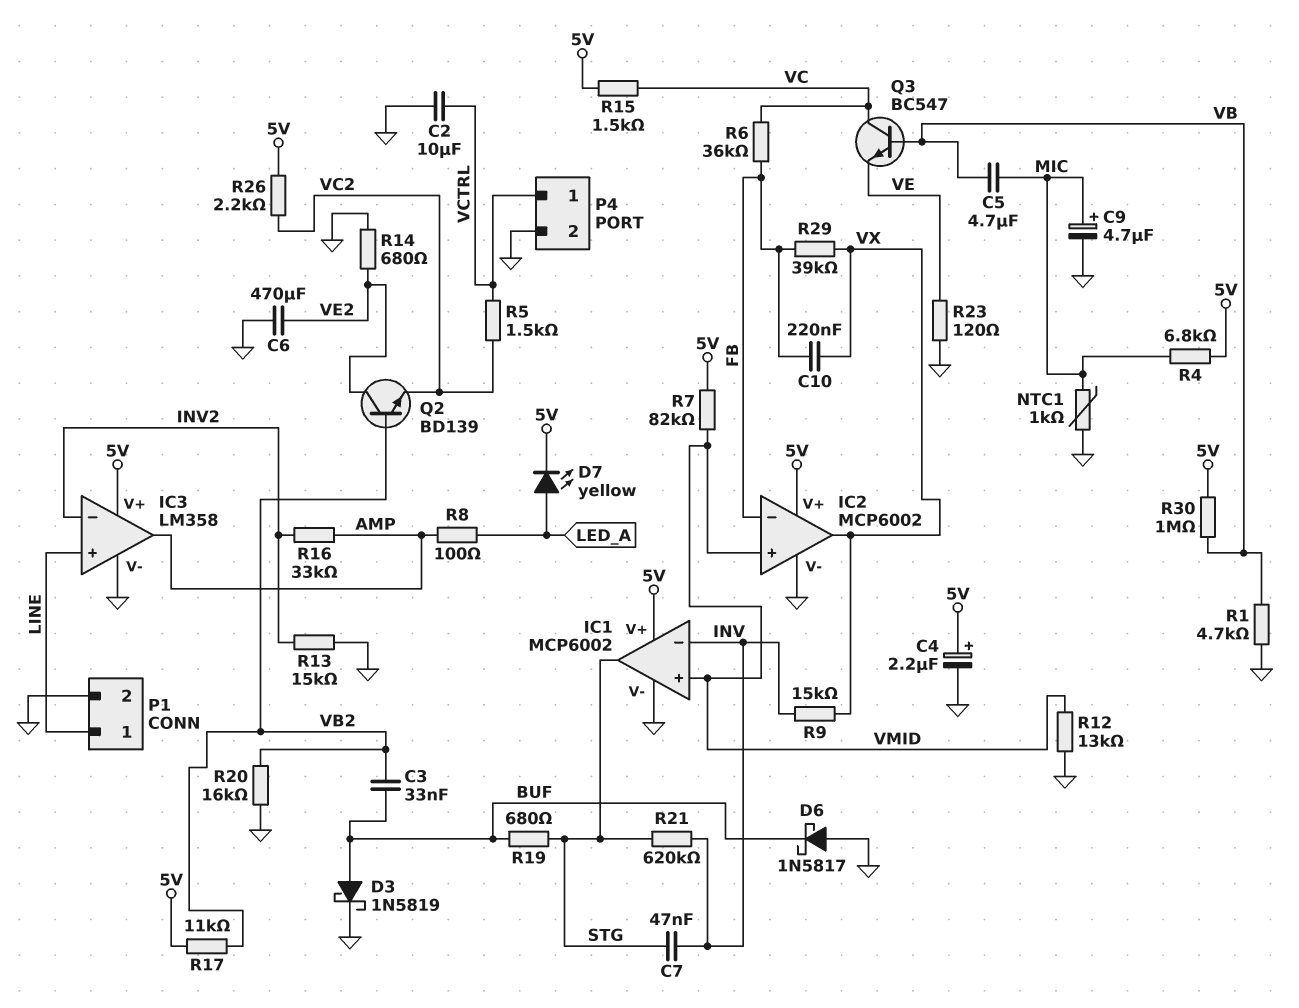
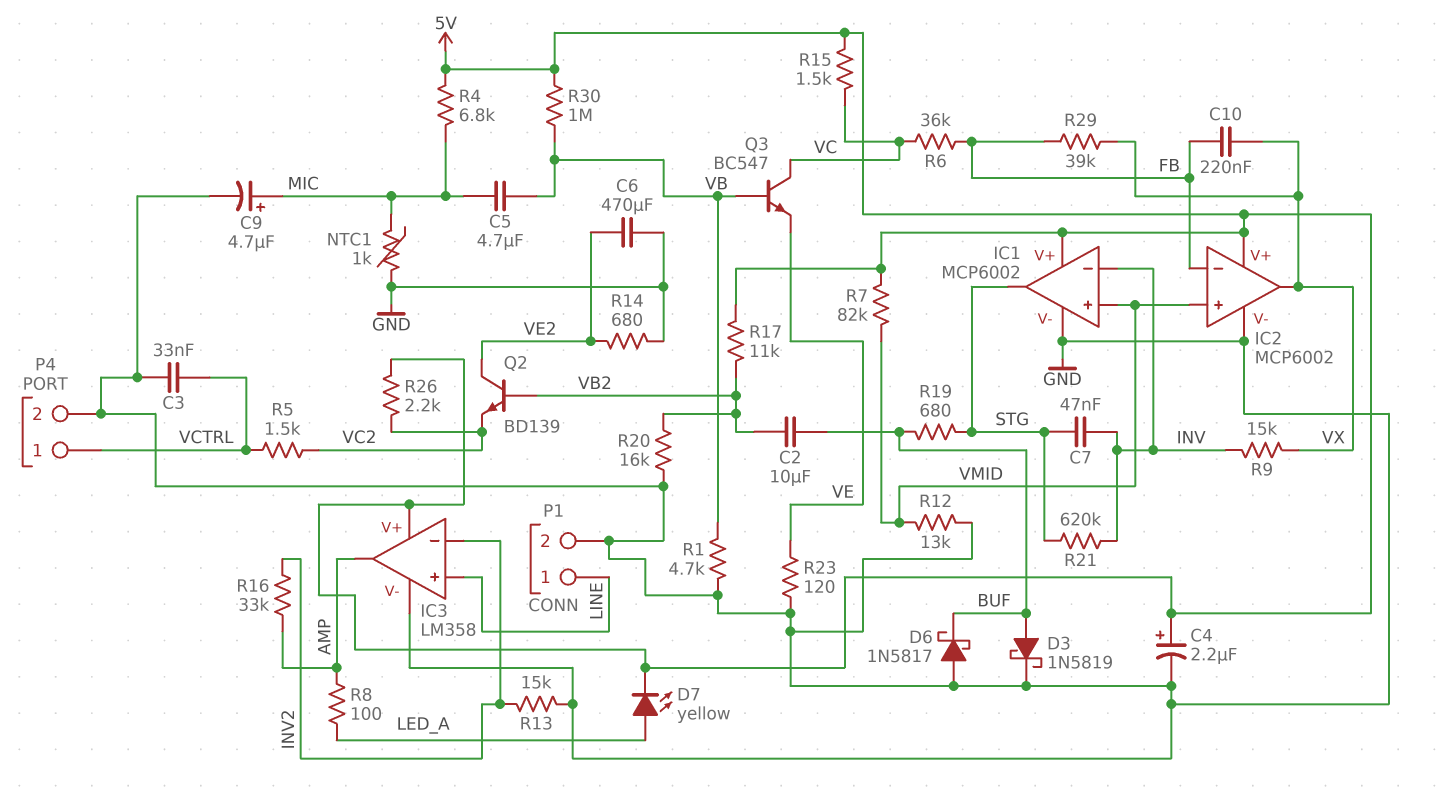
C2: 10uF (GND, VCTRL) -> 10uF (BUF, VB2)
C3: 33nF (BUF, VB2) -> 33nF (GND, VCTRL)

